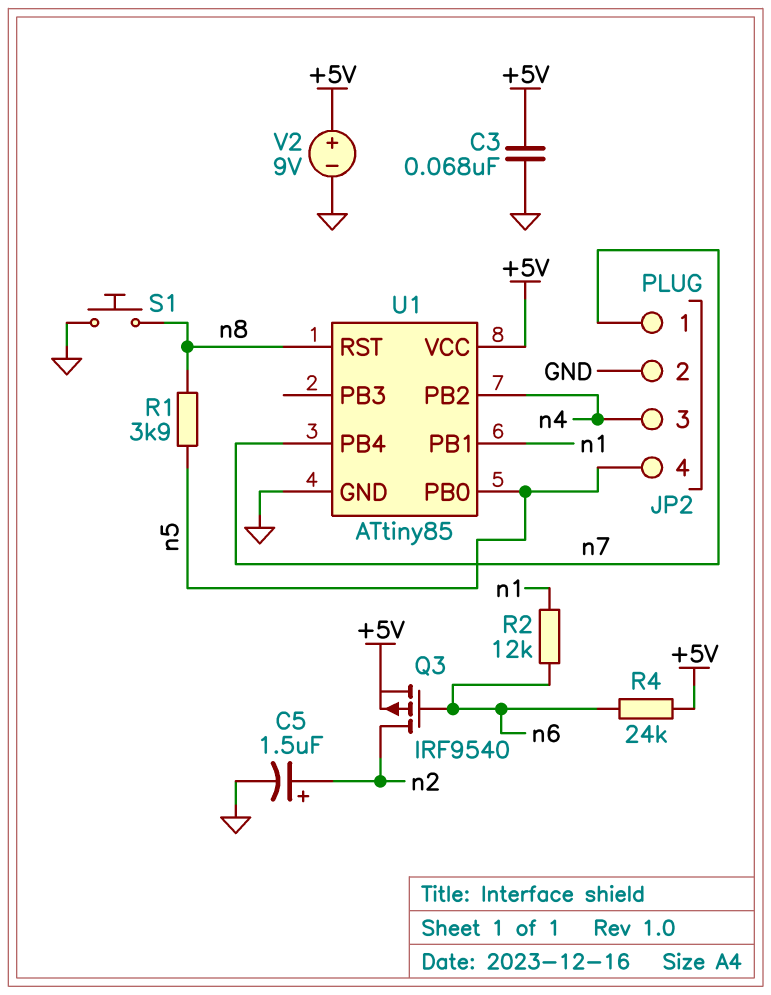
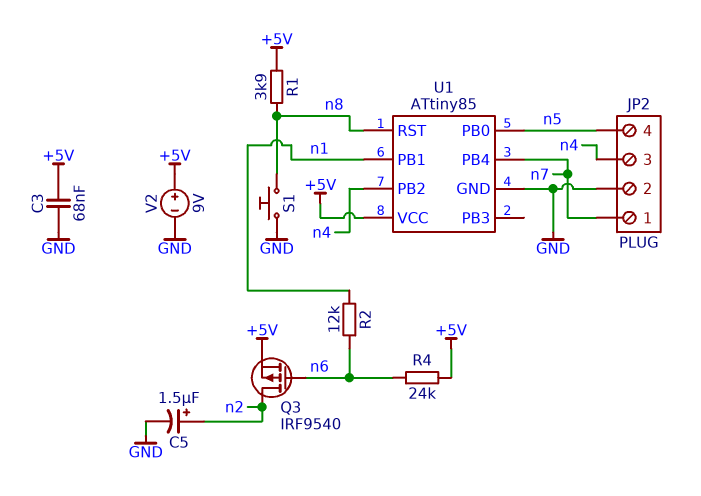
R1: 3.9k (n5, n8) -> 3.9k (+5V, n8)

